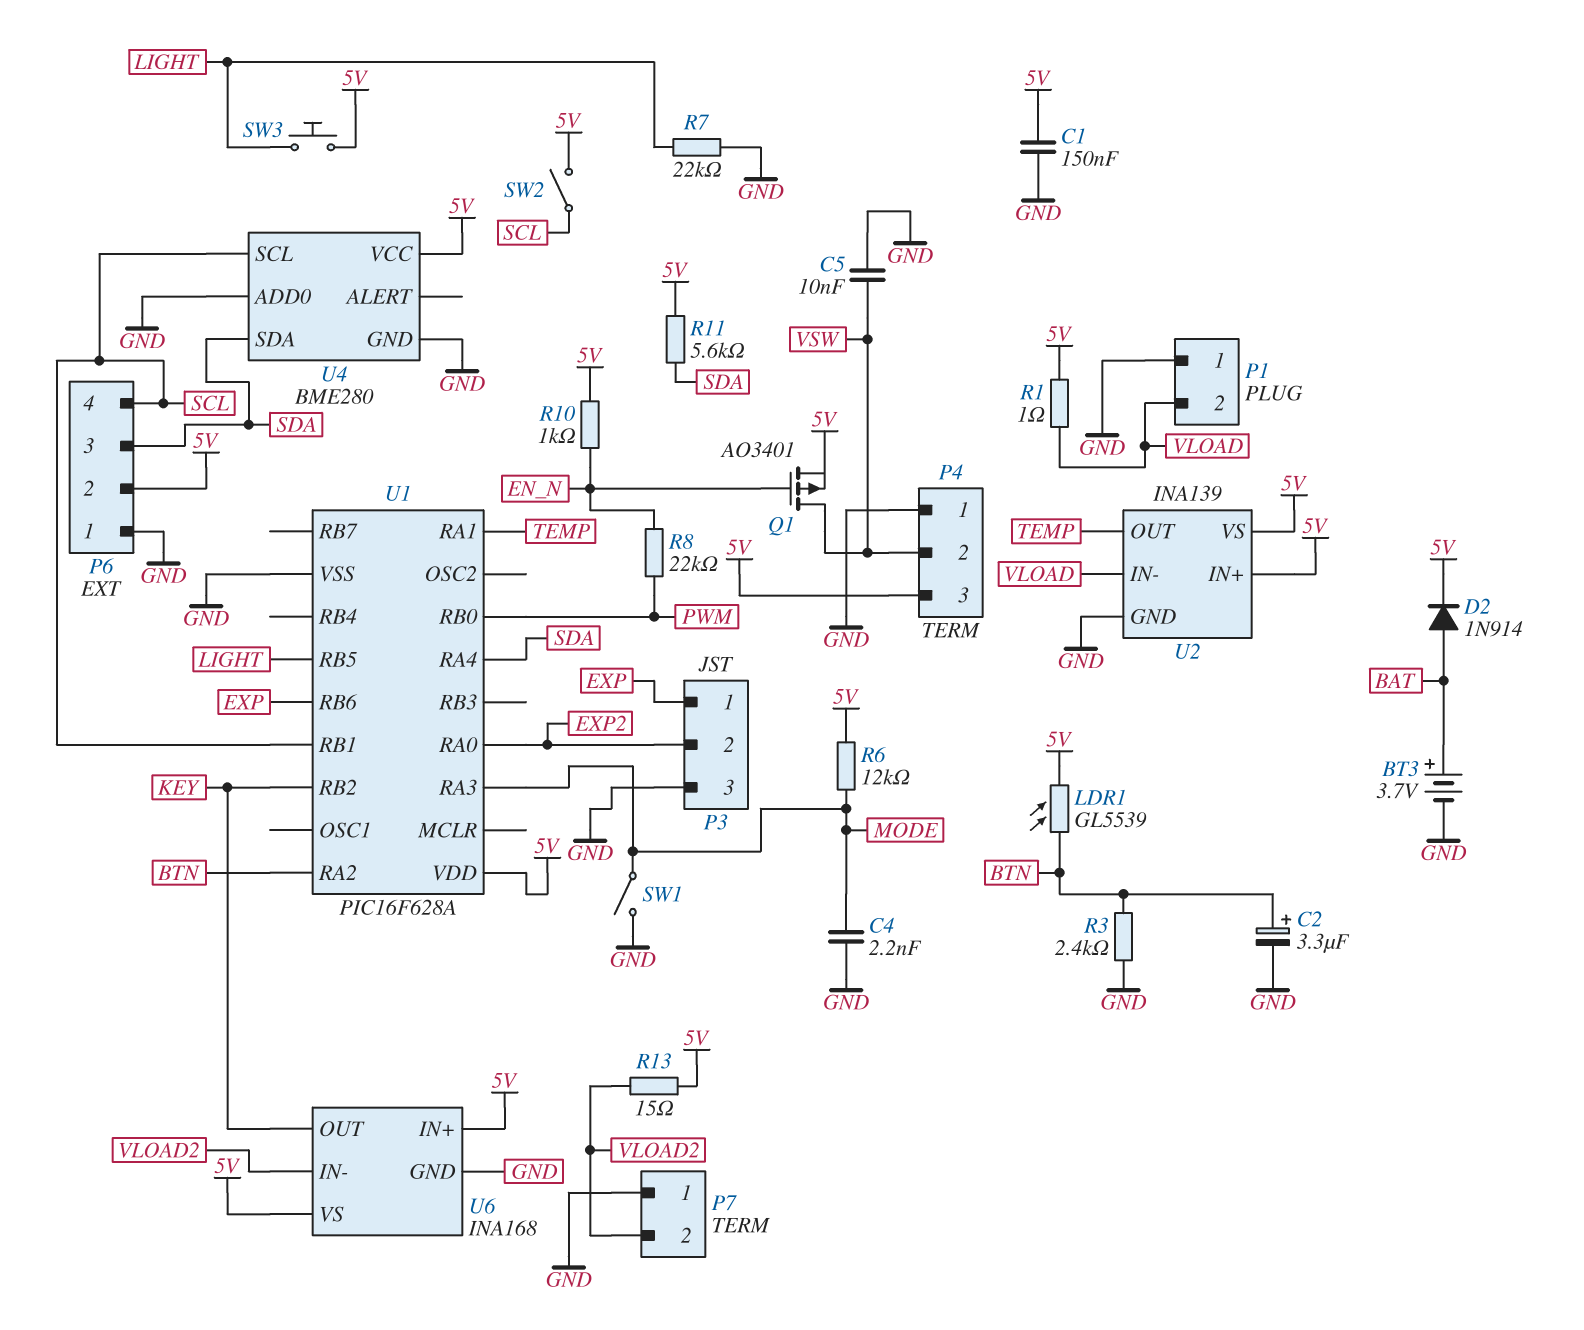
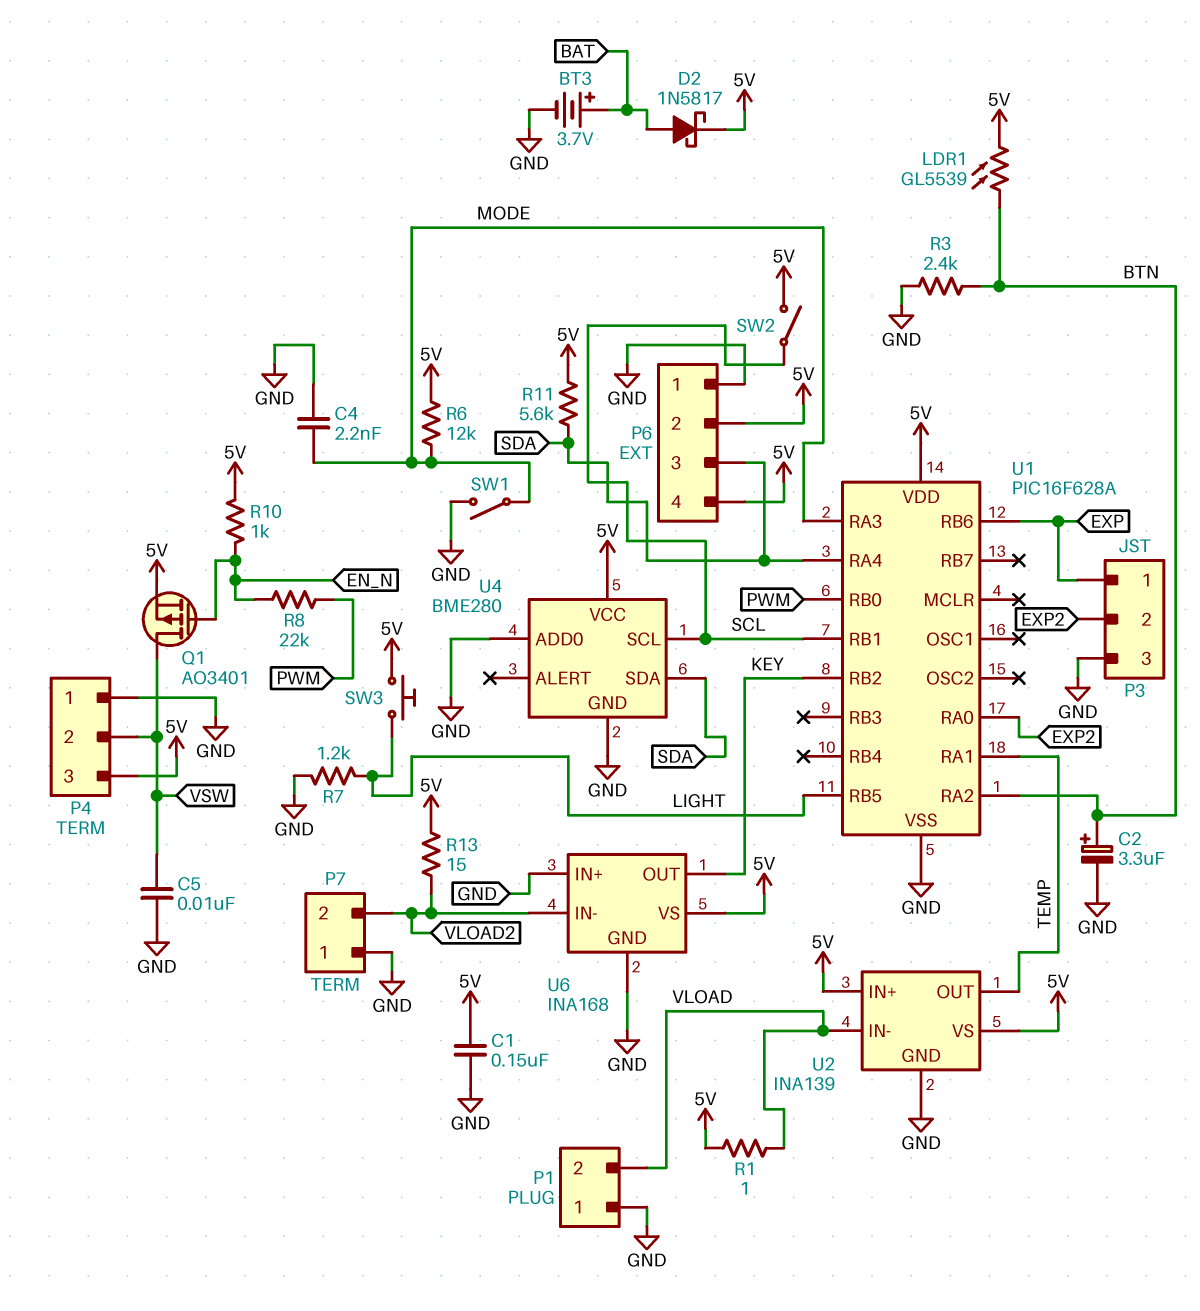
D2: diode 1N914 (A BAT, K 5V) -> schottky 1N5817 (A BAT, K 5V)
P6 pin 4: SCL -> 5V
R7: 22k (GND, LIGHT) -> 1.2k (GND, LIGHT)
U6 pin IN+: 5V -> GND

